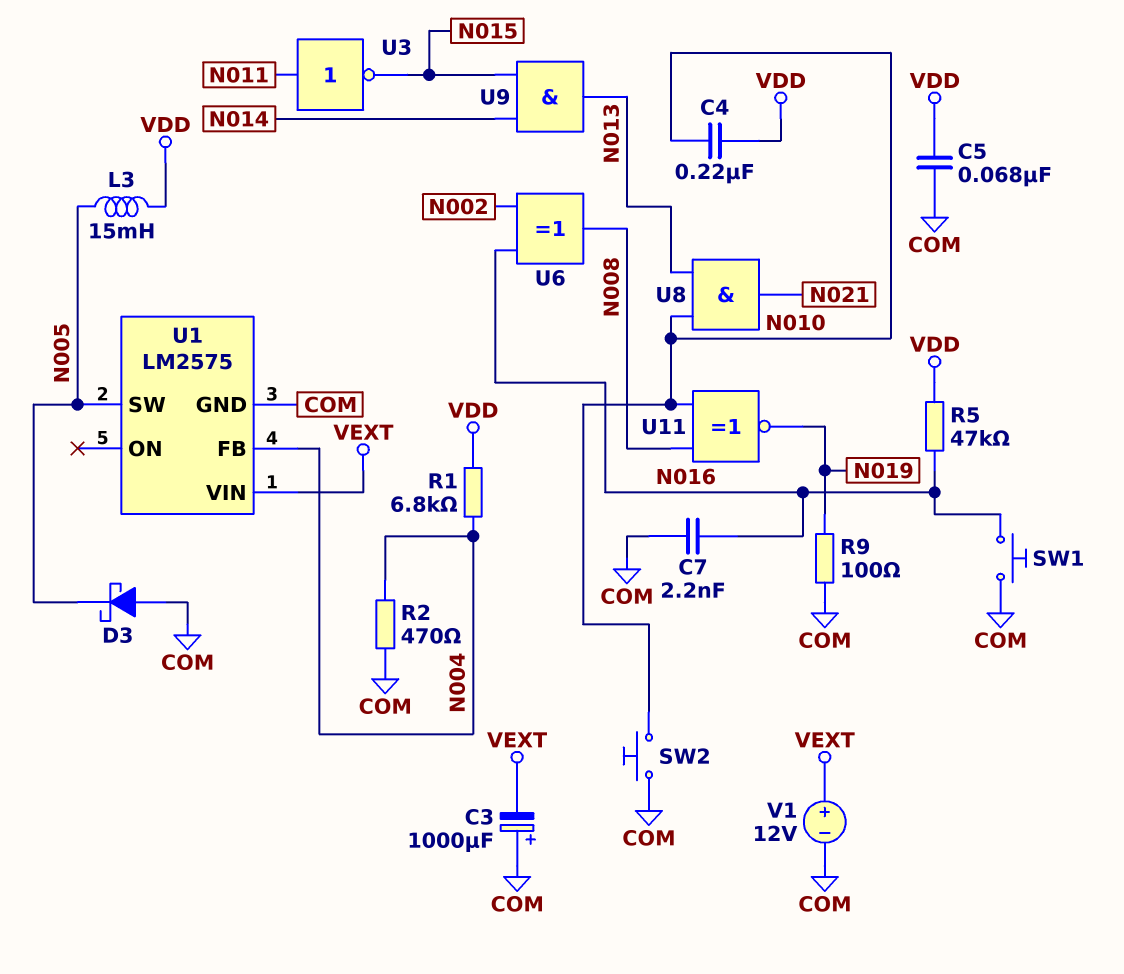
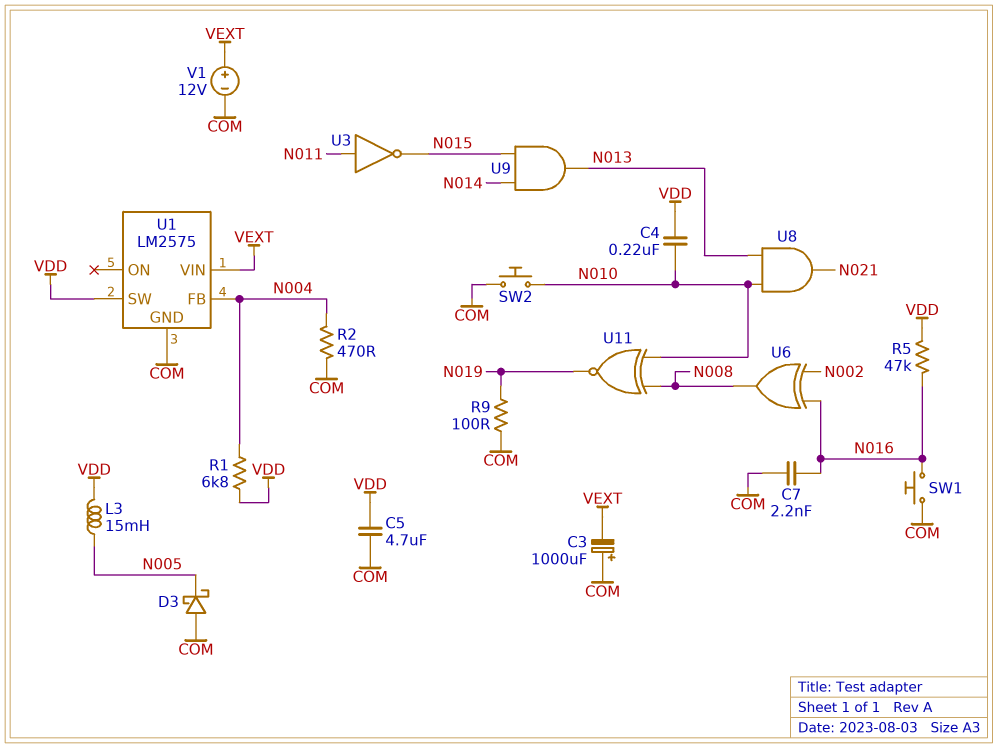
C5: 68nF (COM, VDD) -> 4.7uF (COM, VDD)
U1 pin SW: N005 -> VDD

